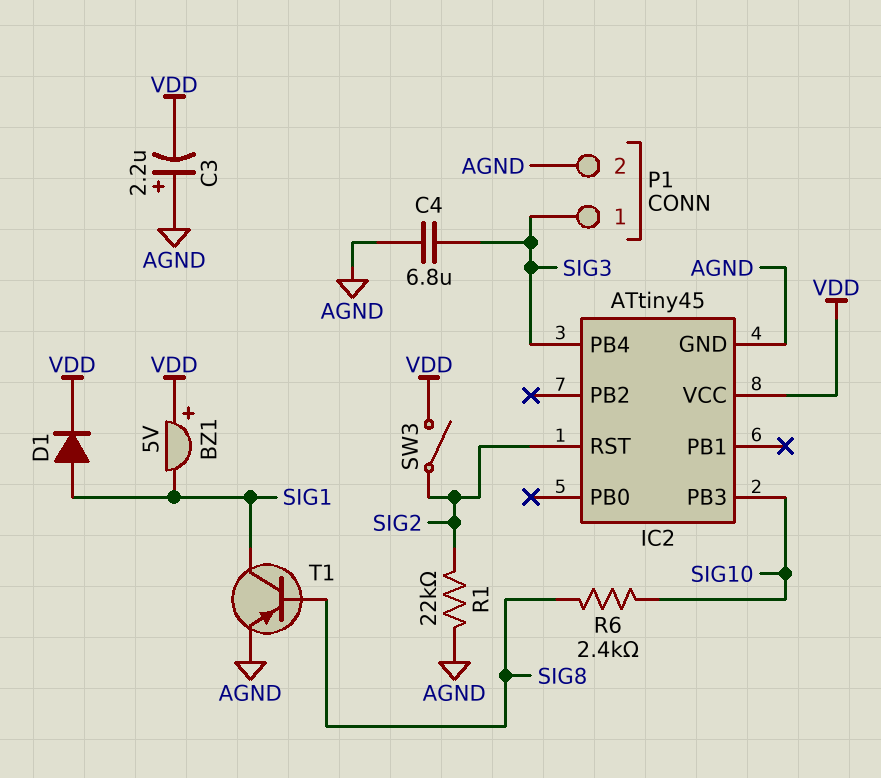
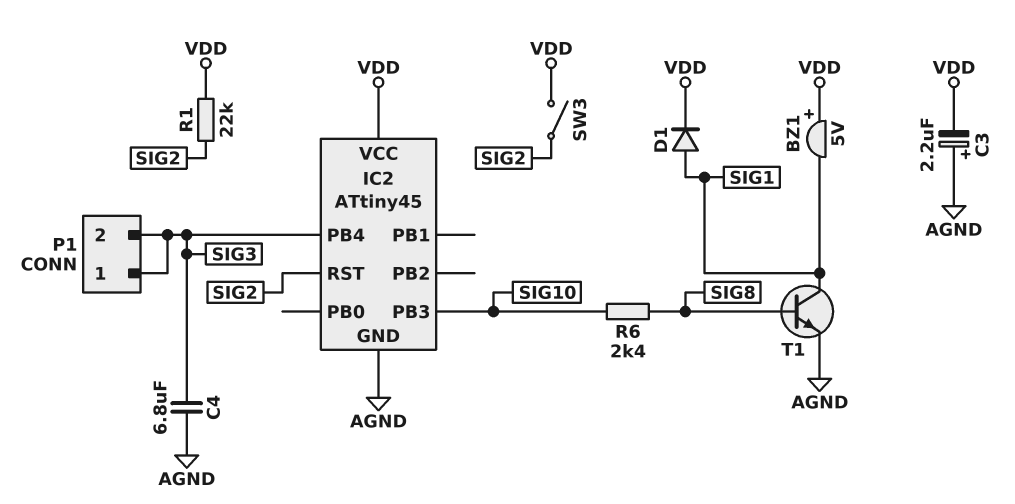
P1 pin 2: AGND -> SIG3
R1: 22k (AGND, SIG2) -> 22k (SIG2, VDD)
T1: PNP (B SIG8, C SIG1, E AGND) -> NPN (B SIG8, C SIG1, E AGND)

